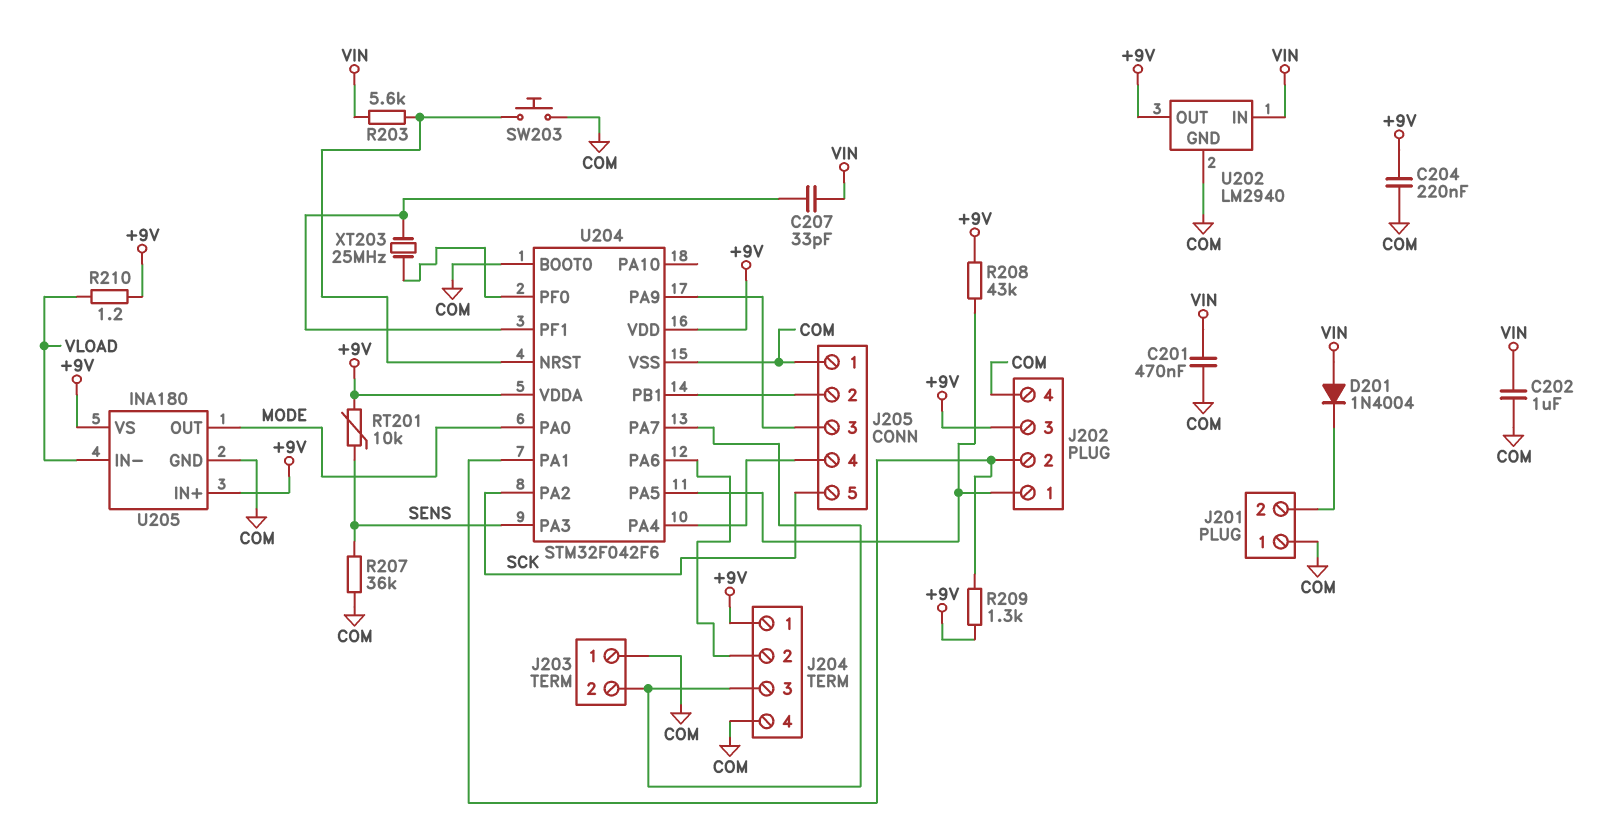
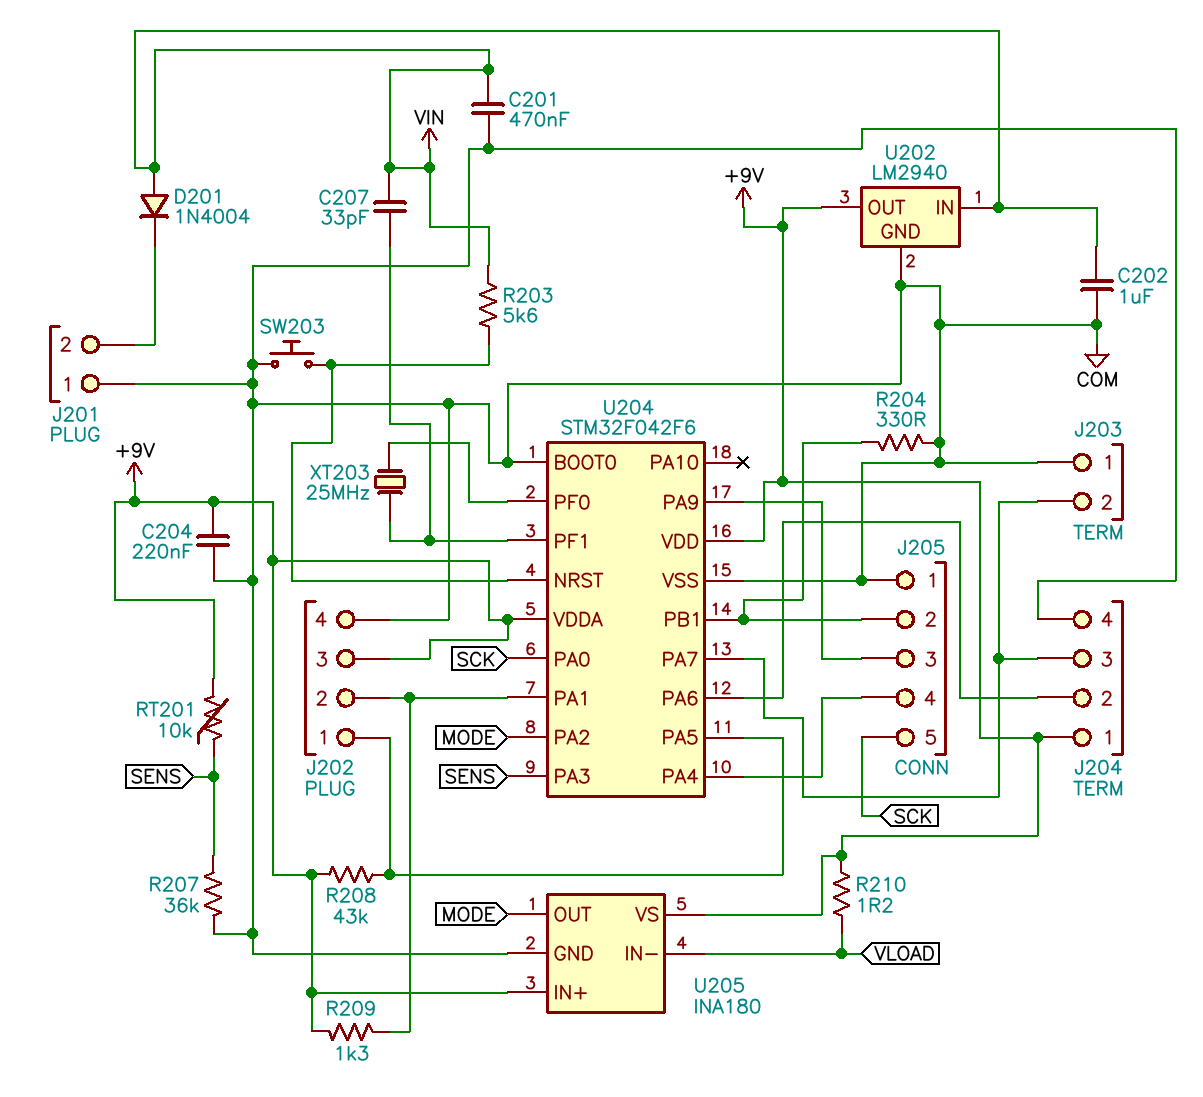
R204: none -> 330 (COM, J205/2)
U204 pin PA0: MODE -> SCK
U204 pin PA2: SCK -> MODE

